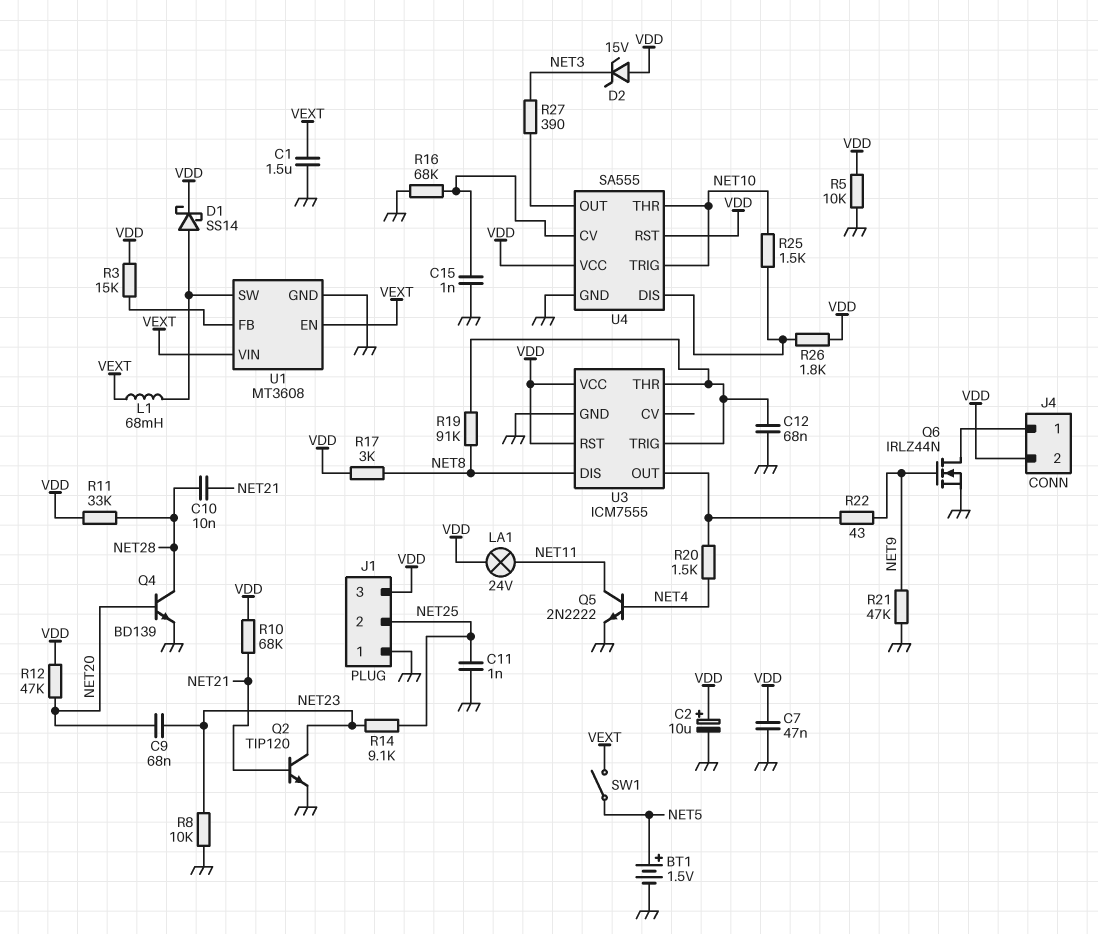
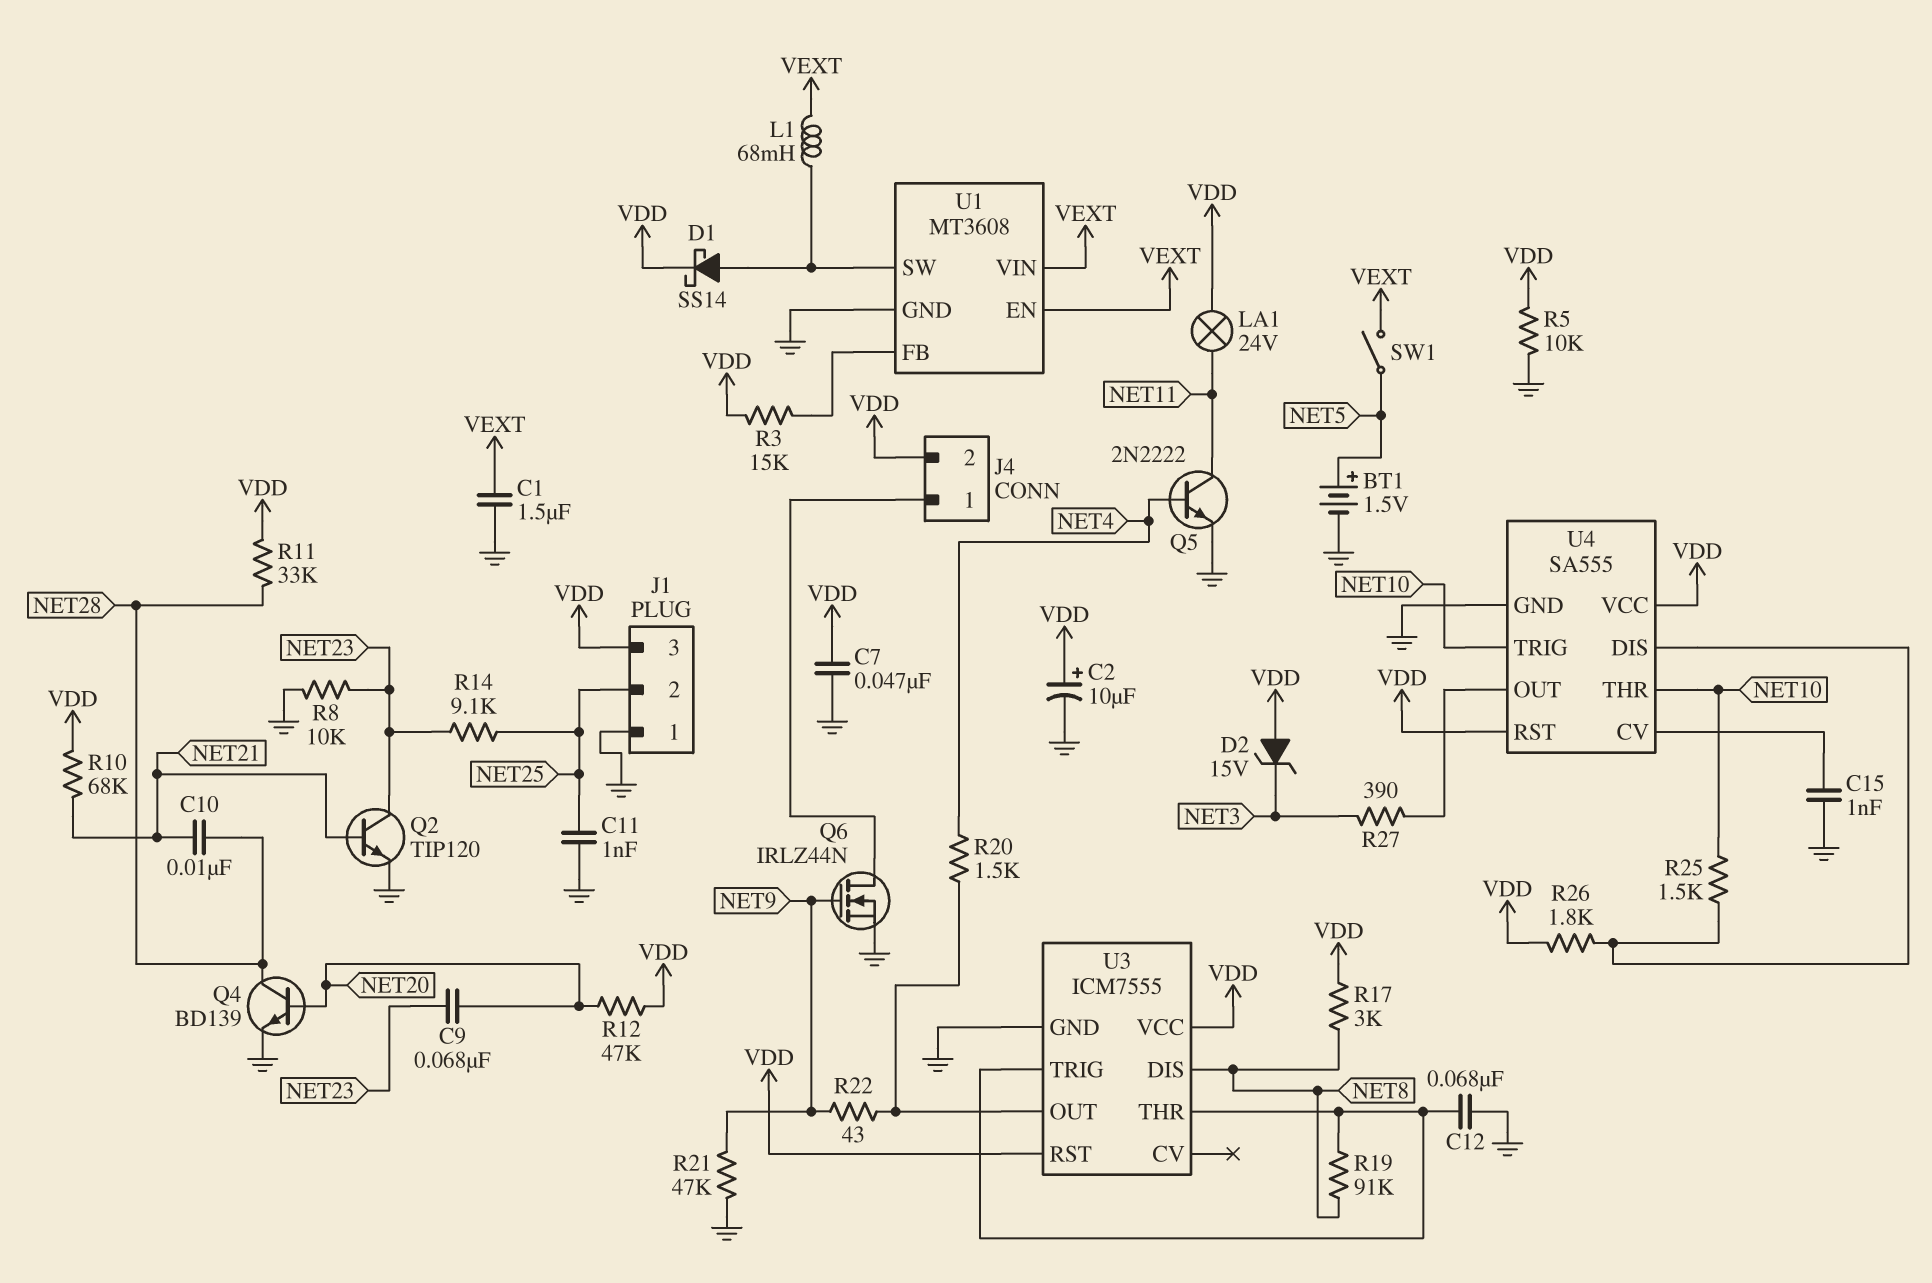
R16: 68k (GND, U4/CV) -> none

